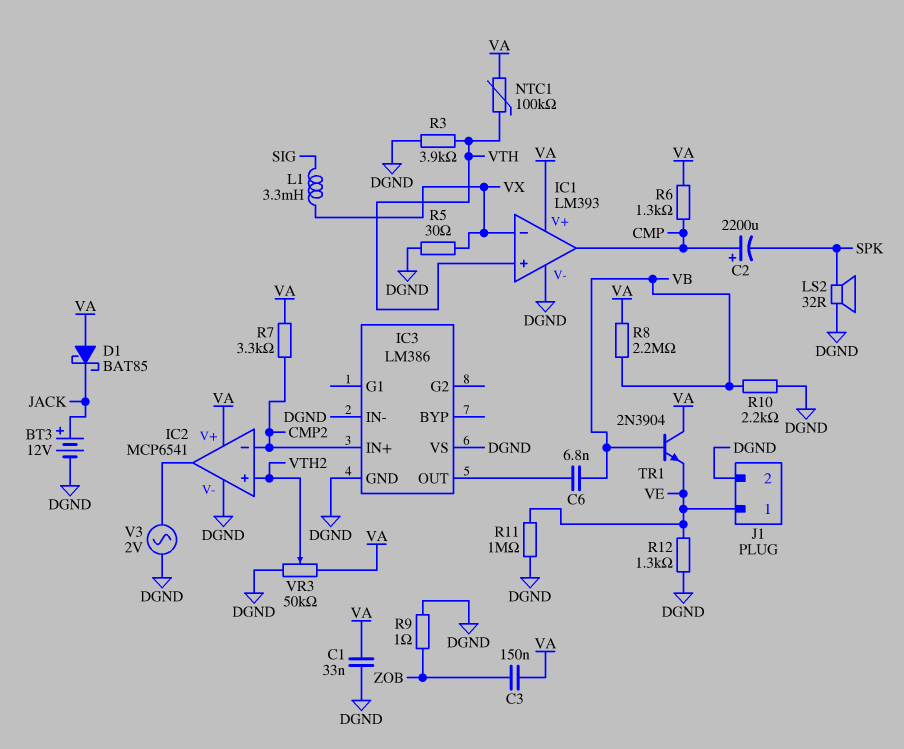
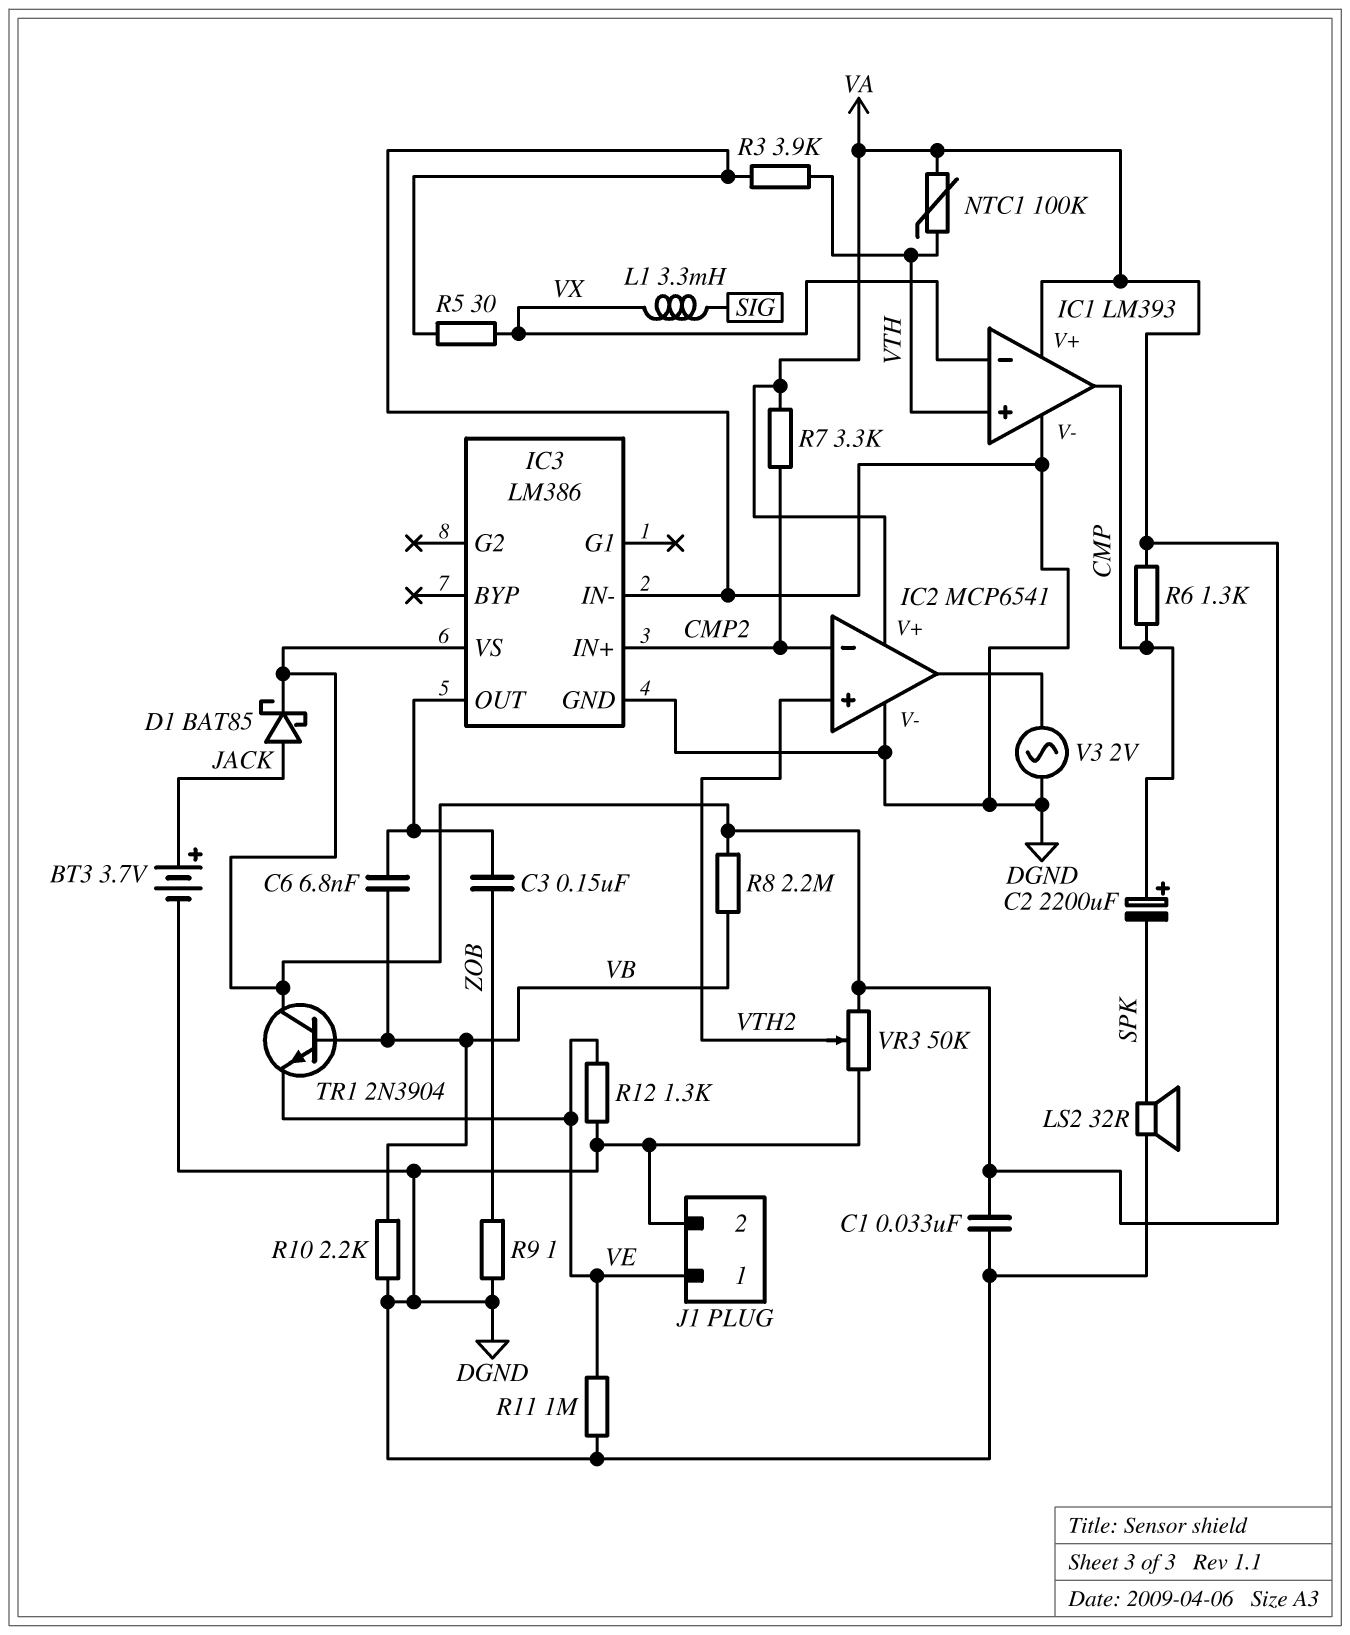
BT3: 12V (plus JACK, minus DGND) -> 3.7V (plus JACK, minus DGND)
C3: 150nF (VA, ZOB) -> 150nF (IC3/OUT, ZOB)
D1: schottky BAT85 (A VA, K JACK) -> schottky BAT85 (A JACK, K VA)
IC3 pin VS: DGND -> VA

